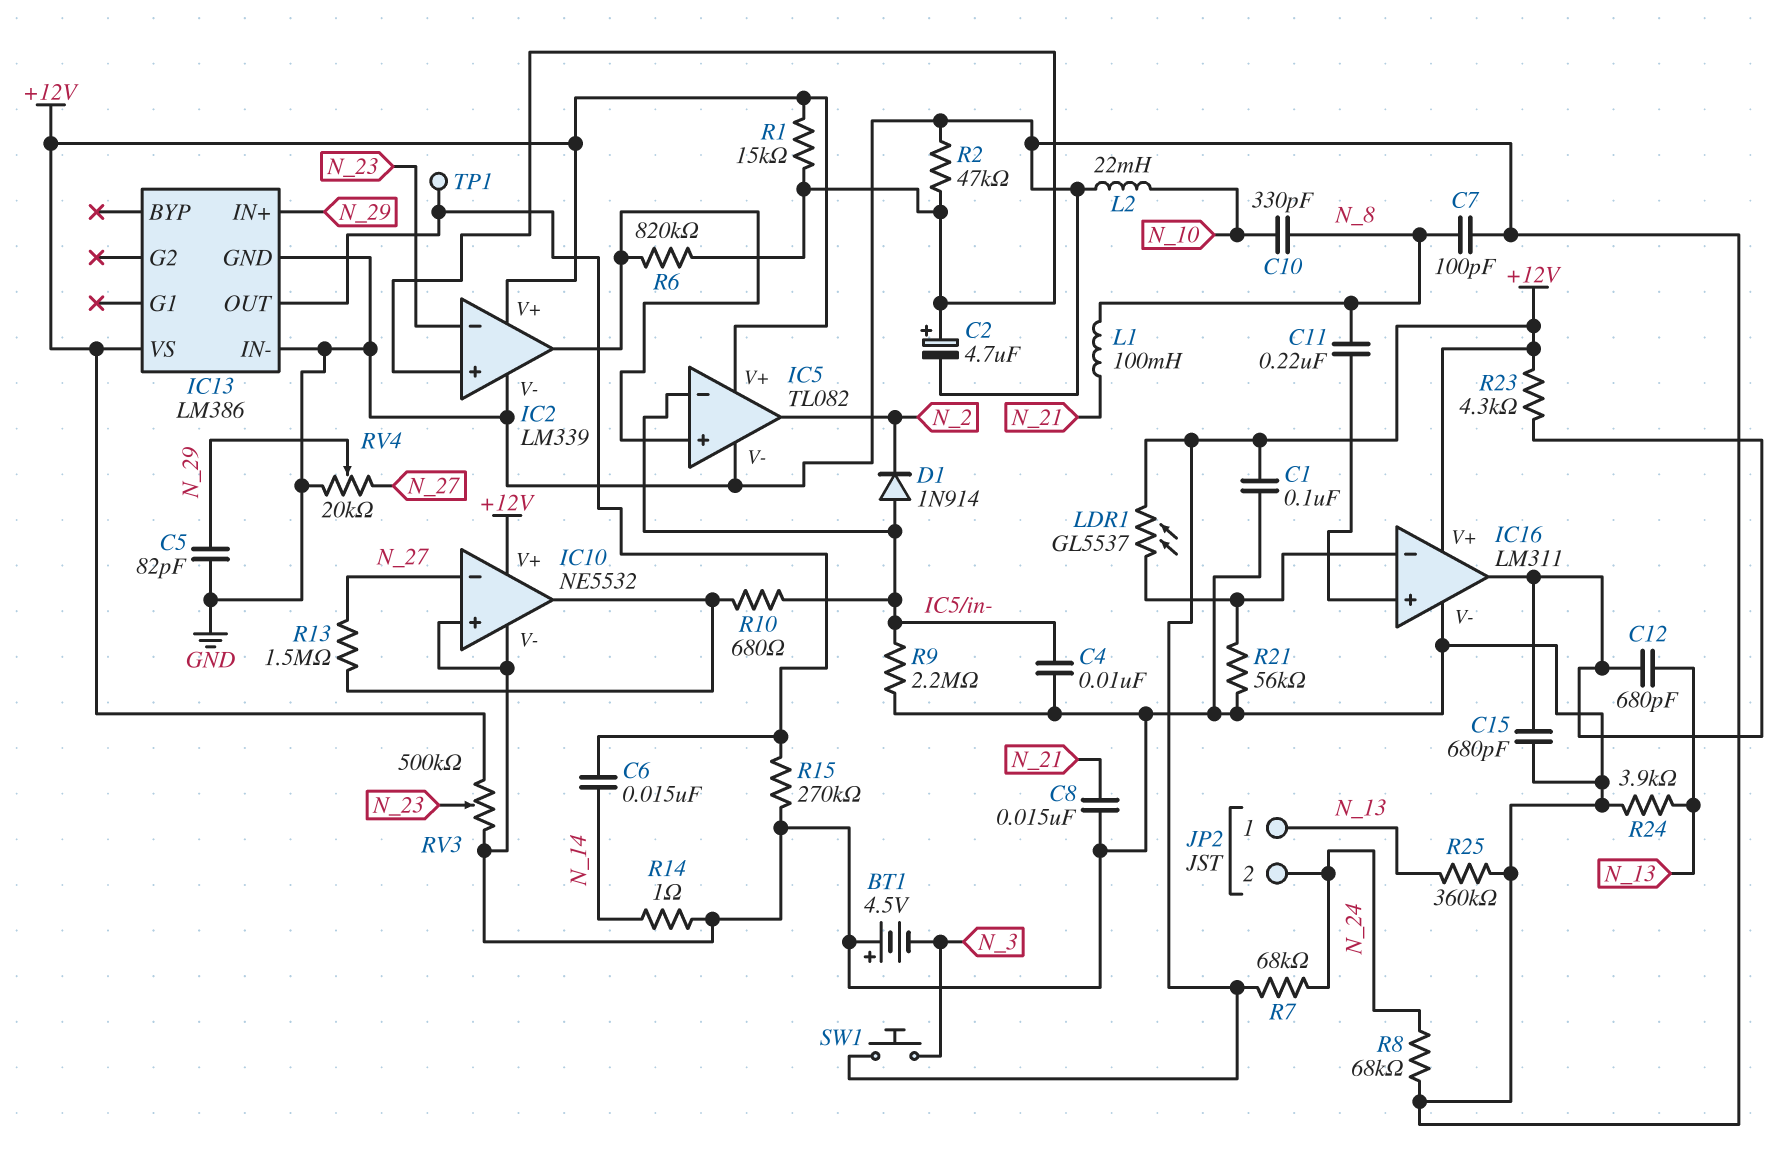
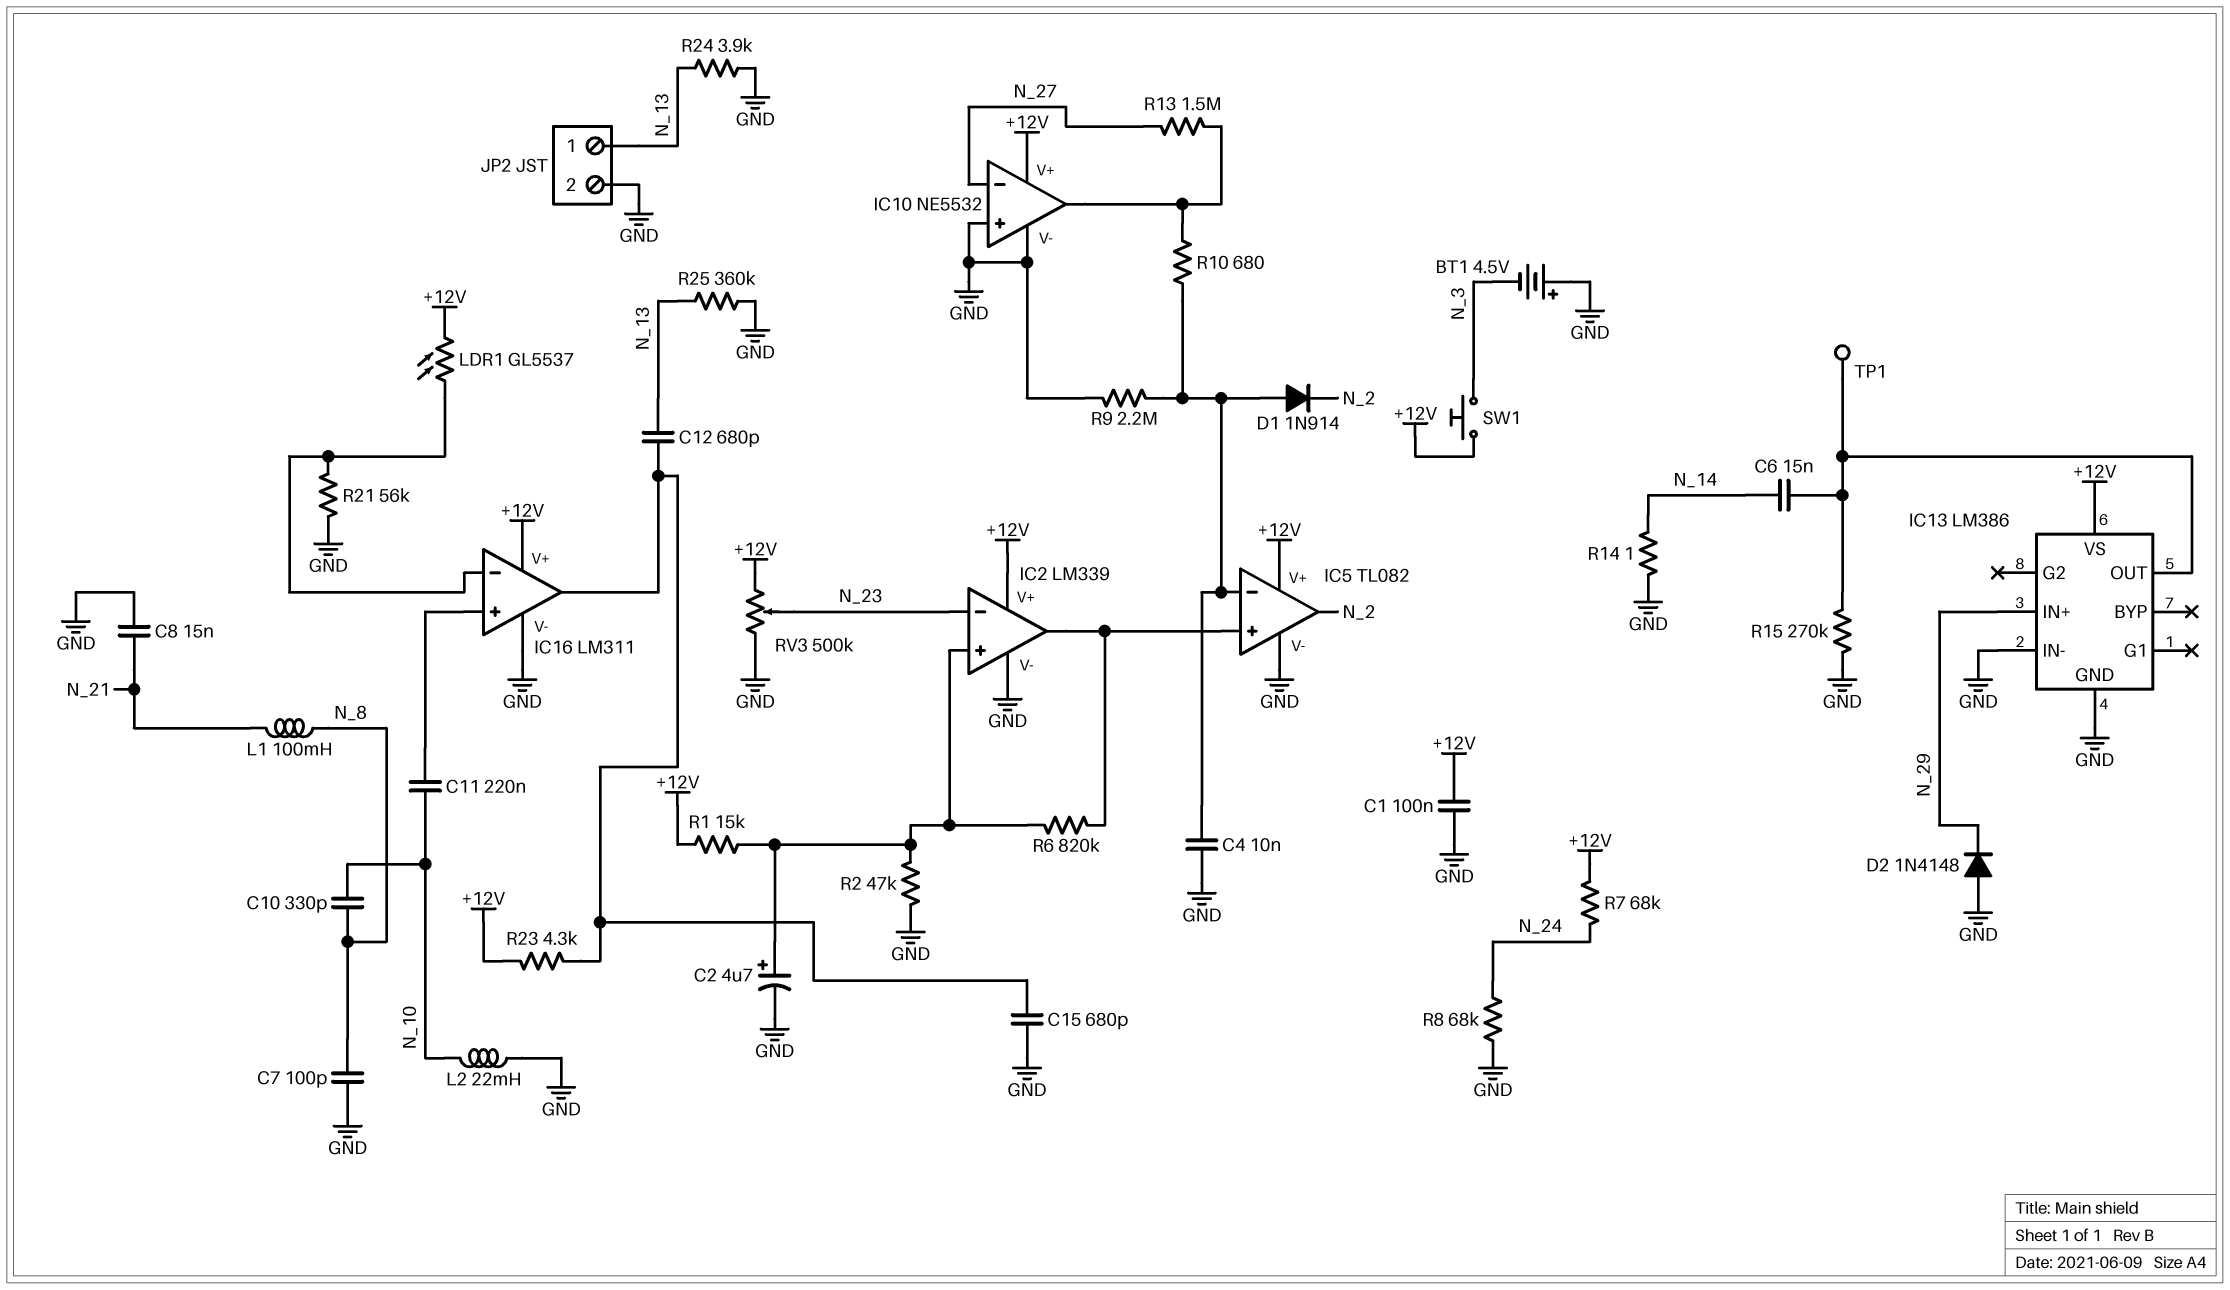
C5: 82pF (GND, N_29) -> none
C11: 220nF (IC16/in+, N_8) -> 220nF (IC16/in+, N_10)
D2: none -> diode 1N4148 (A GND, K N_29)
JP2 pin 2: N_24 -> GND
RV4: 20k (GND, N_27, wiper N_29) -> none

